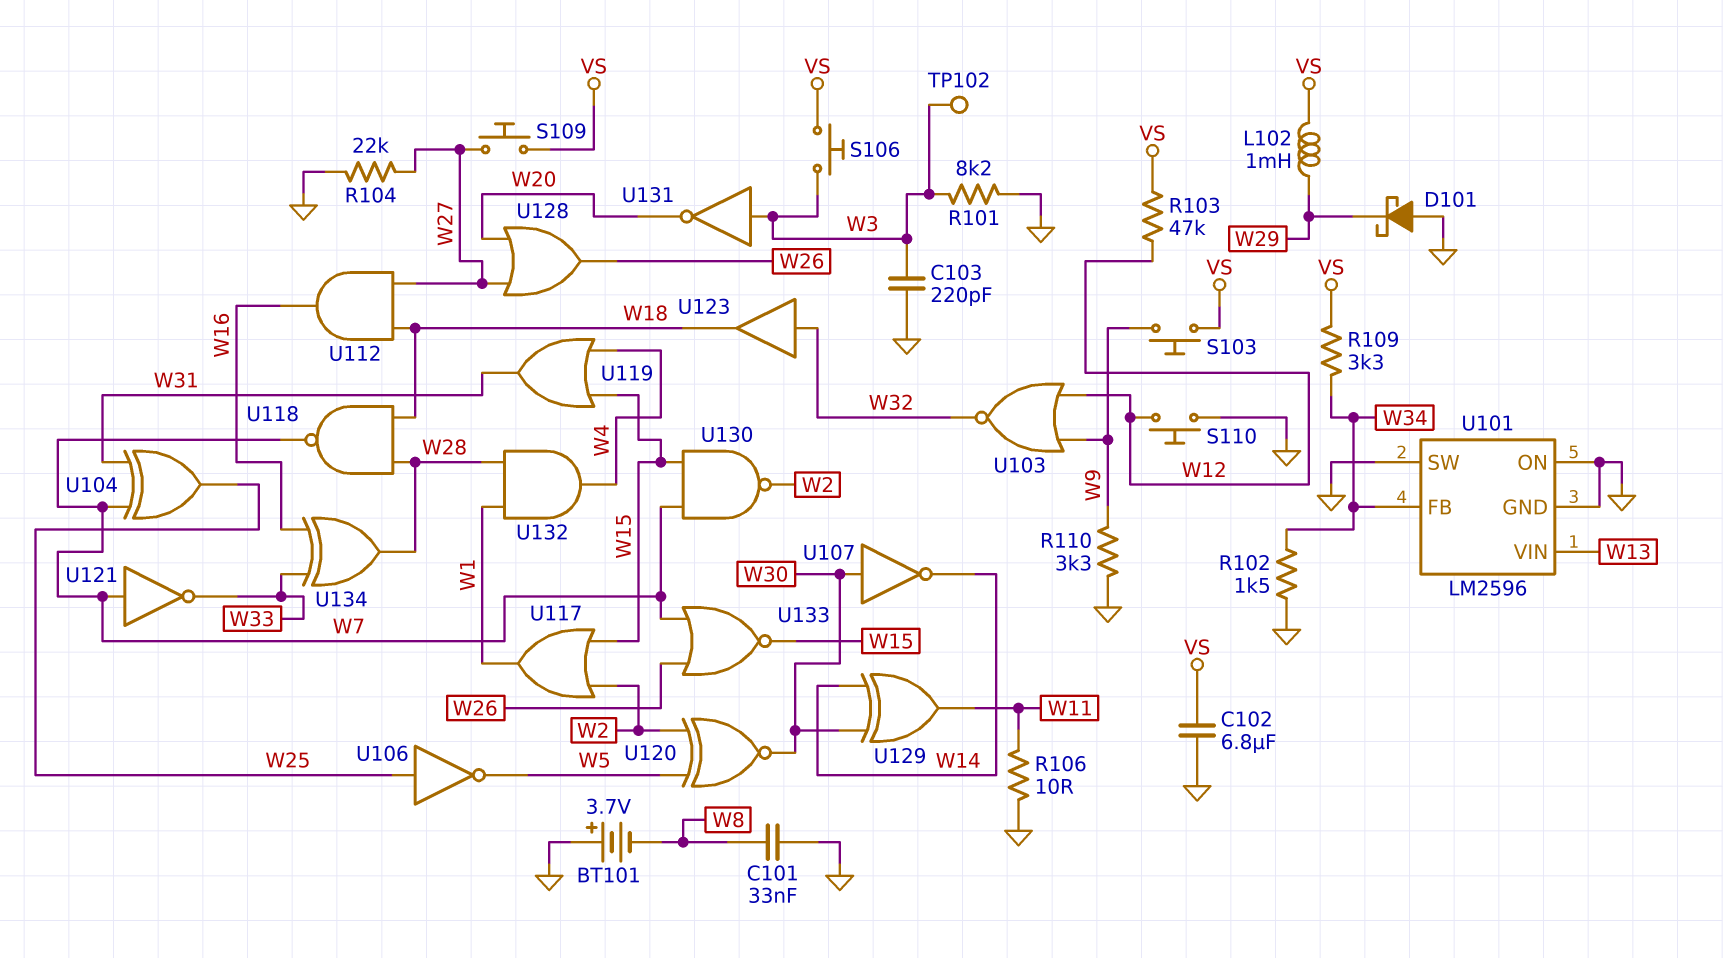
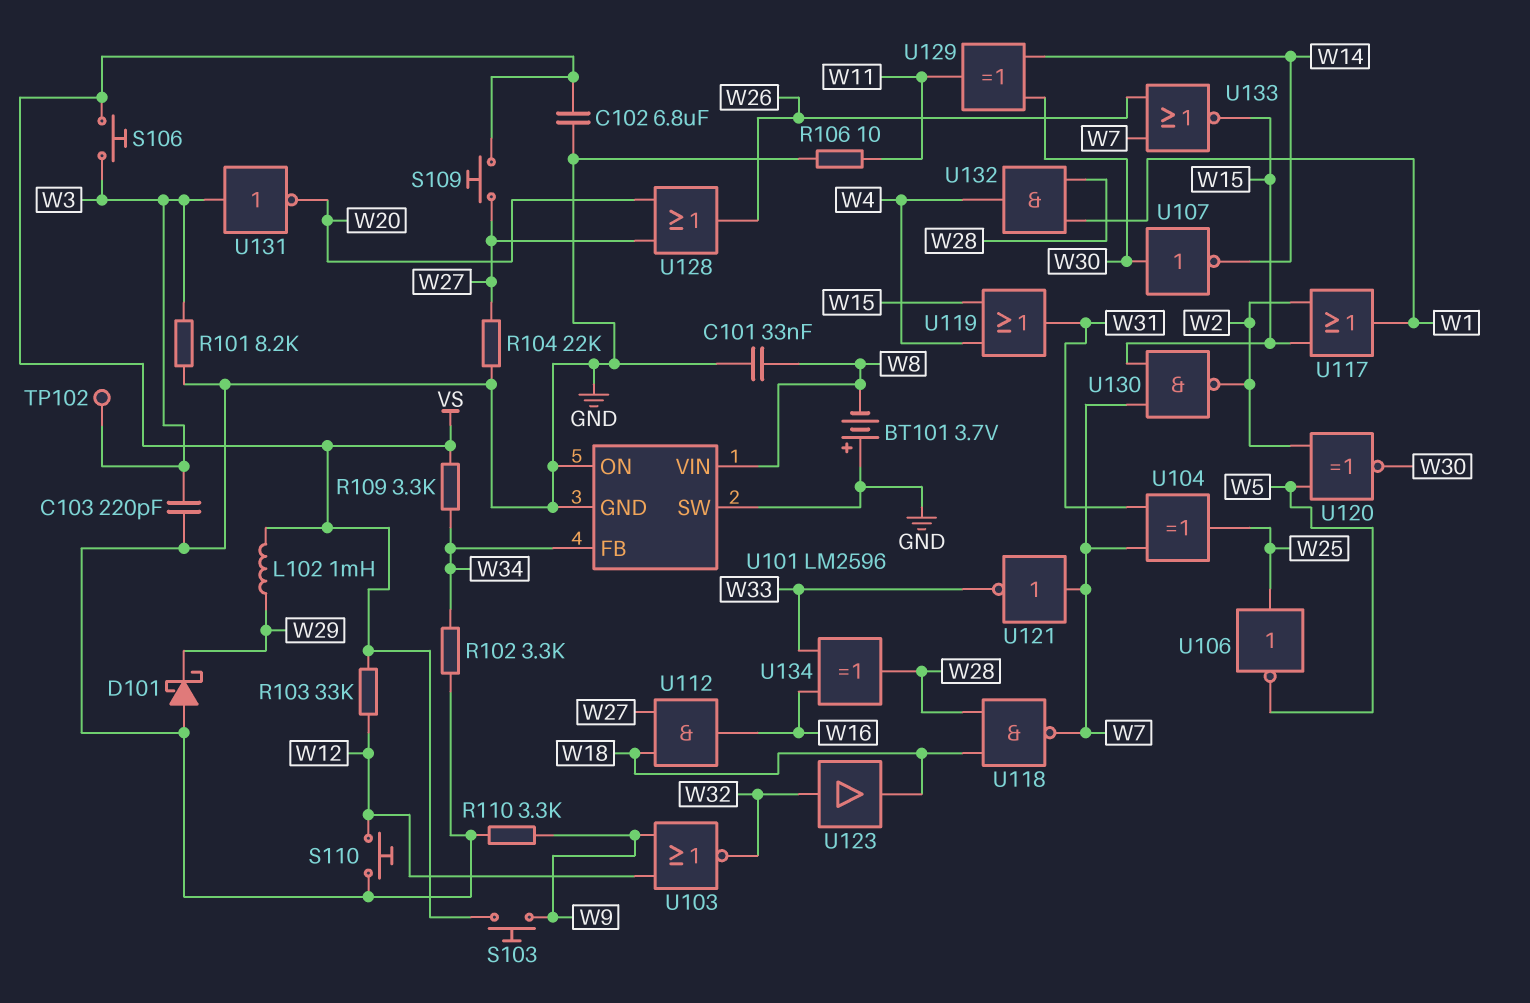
R102: 1.5k (GND, W34) -> 3.3k (GND, W34)
R103: 47k (VS, W12) -> 33k (VS, W12)
U101 pin VIN: W13 -> W8

